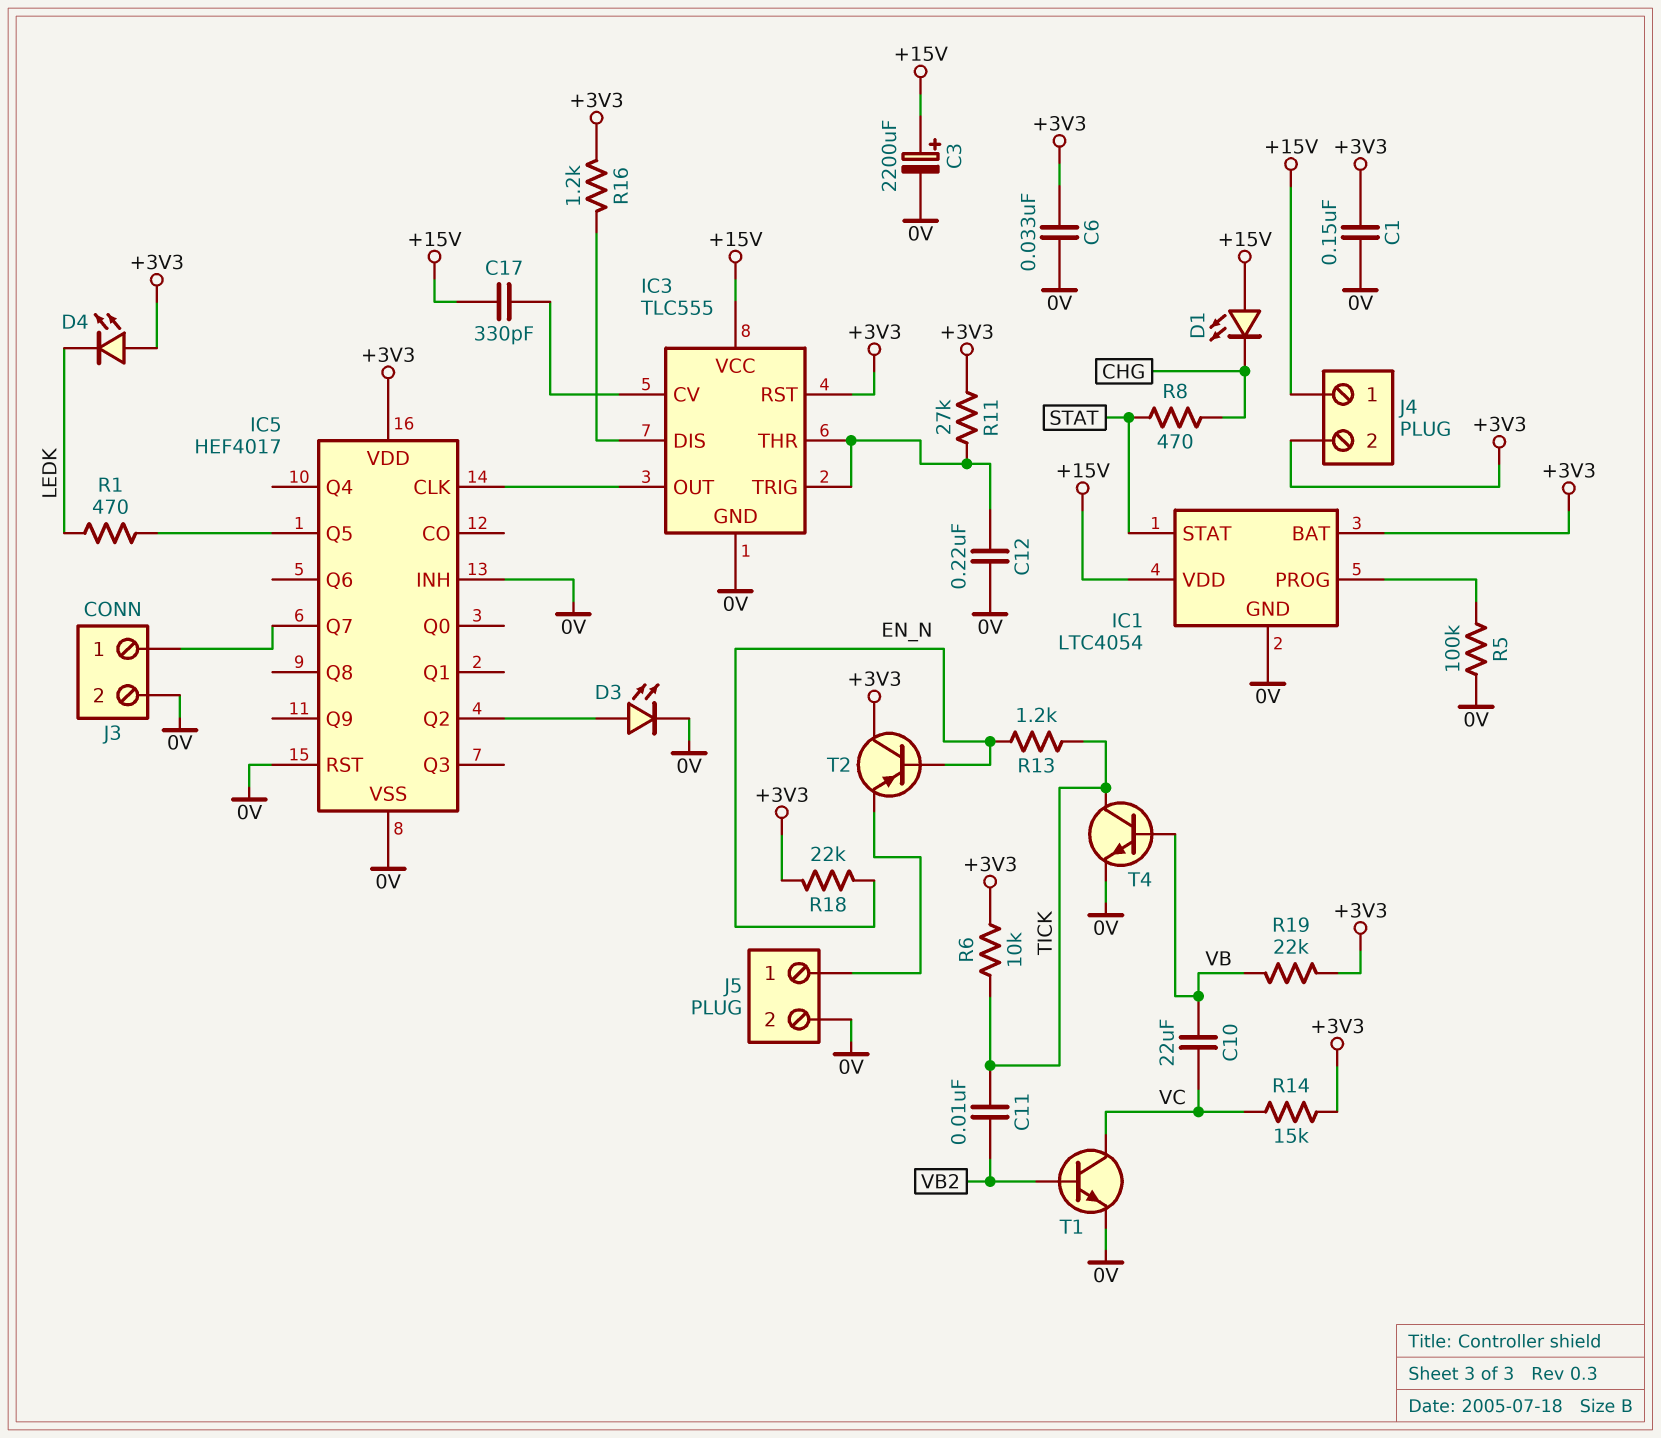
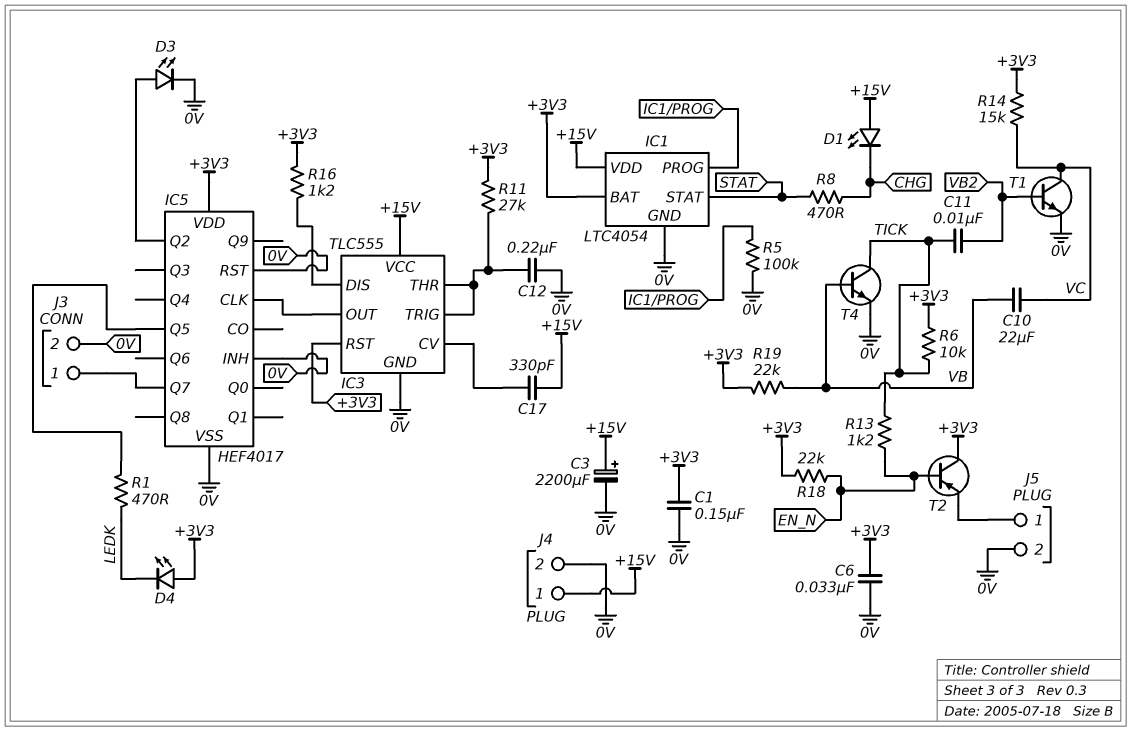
J4 pin 2: +3V3 -> 0V

